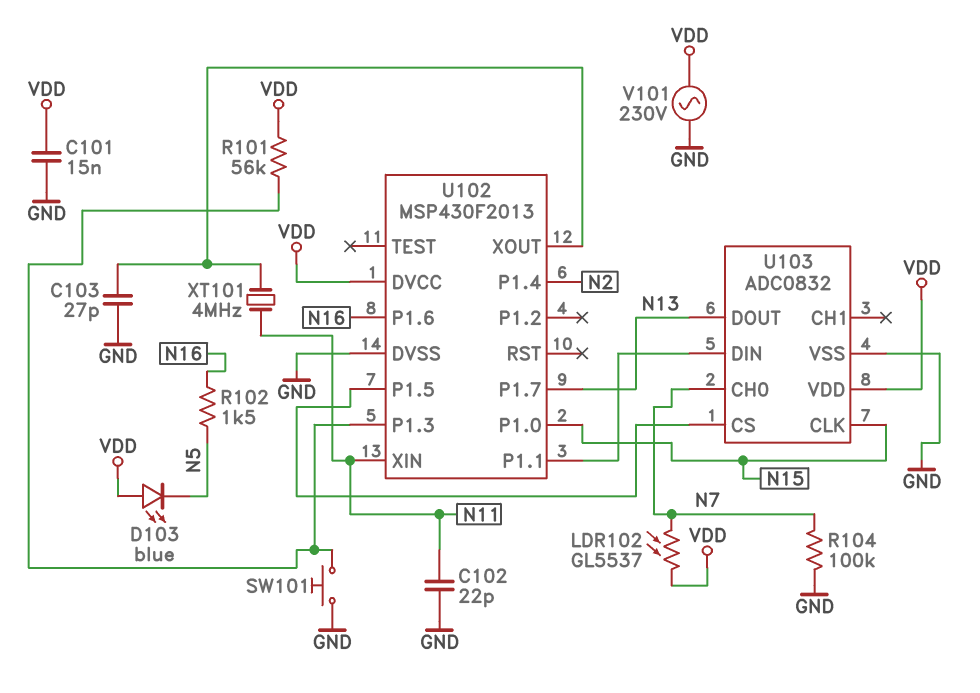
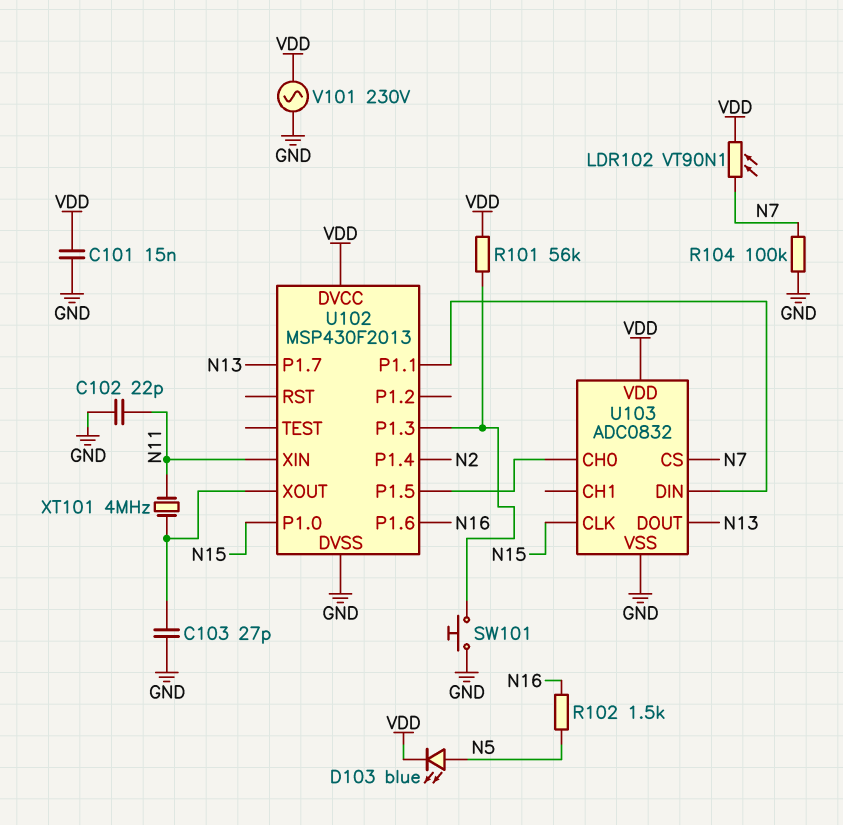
D103: LED blue (A VDD, K N5) -> LED blue (A N5, K VDD)
LDR102: GL5537 (N7, VDD) -> VT90N1 (N7, VDD)
U103 pin CH0: N7 -> U102/P1.5
U103 pin CS: U102/P1.5 -> N7

